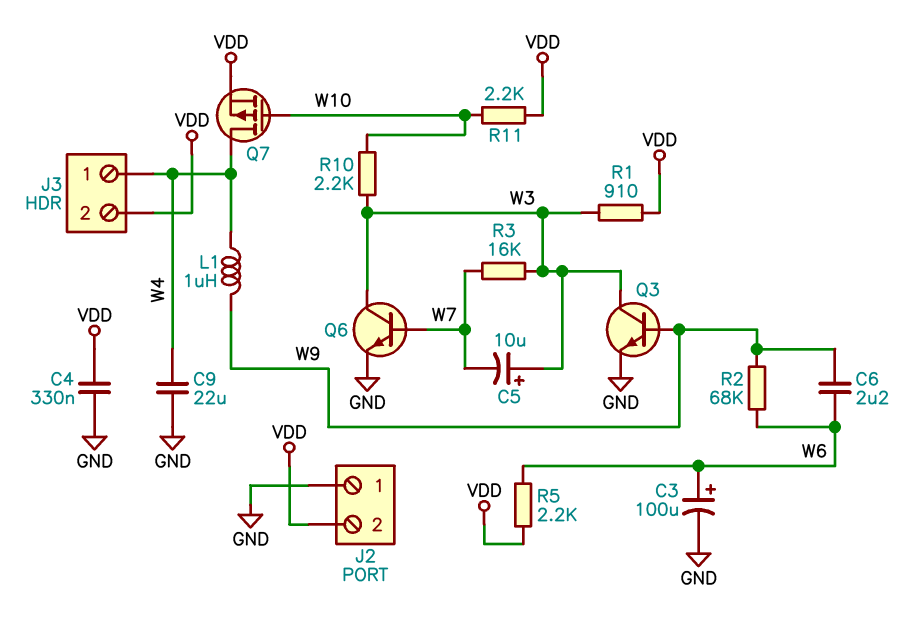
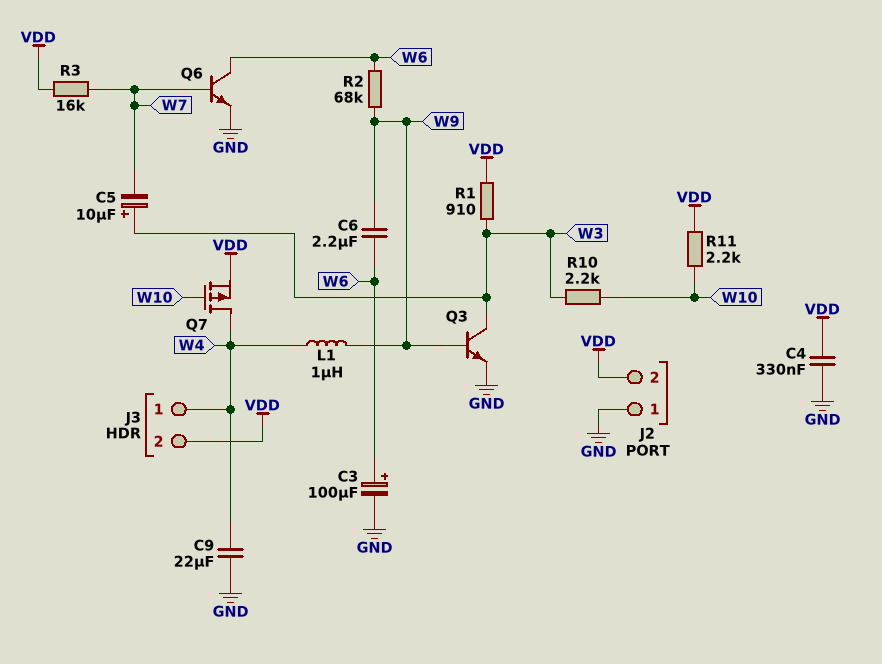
Q6: NPN (B W7, C W3, E GND) -> NPN (B W7, C W6, E GND)
R3: 16k (W3, W7) -> 16k (VDD, W7)
R5: 2.2k (VDD, W6) -> none

